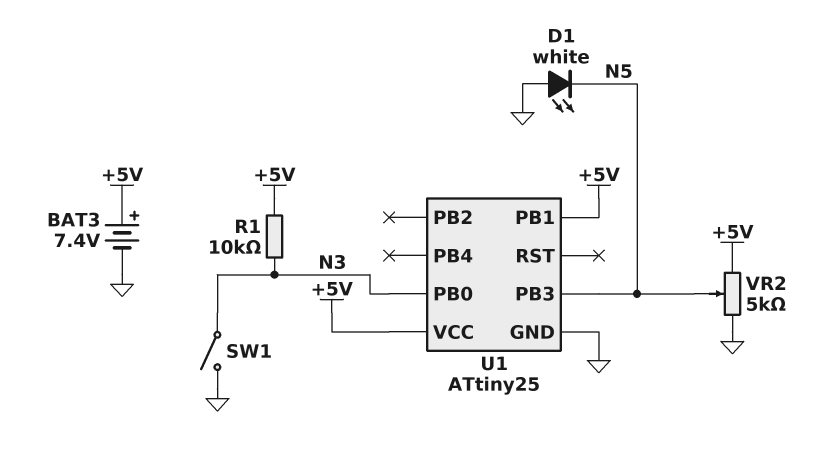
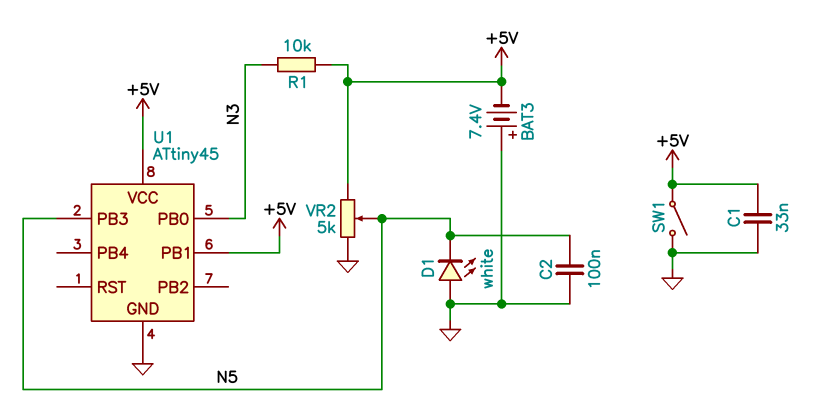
BAT3: 7.4V (plus +5V, minus GND) -> 7.4V (plus GND, minus +5V)
C1: none -> 33nF (+5V, GND)
C2: none -> 100nF (GND, N5)
SW1: switch (GND, N3) -> switch (+5V, GND)
U1: ATtiny25 -> ATtiny45

